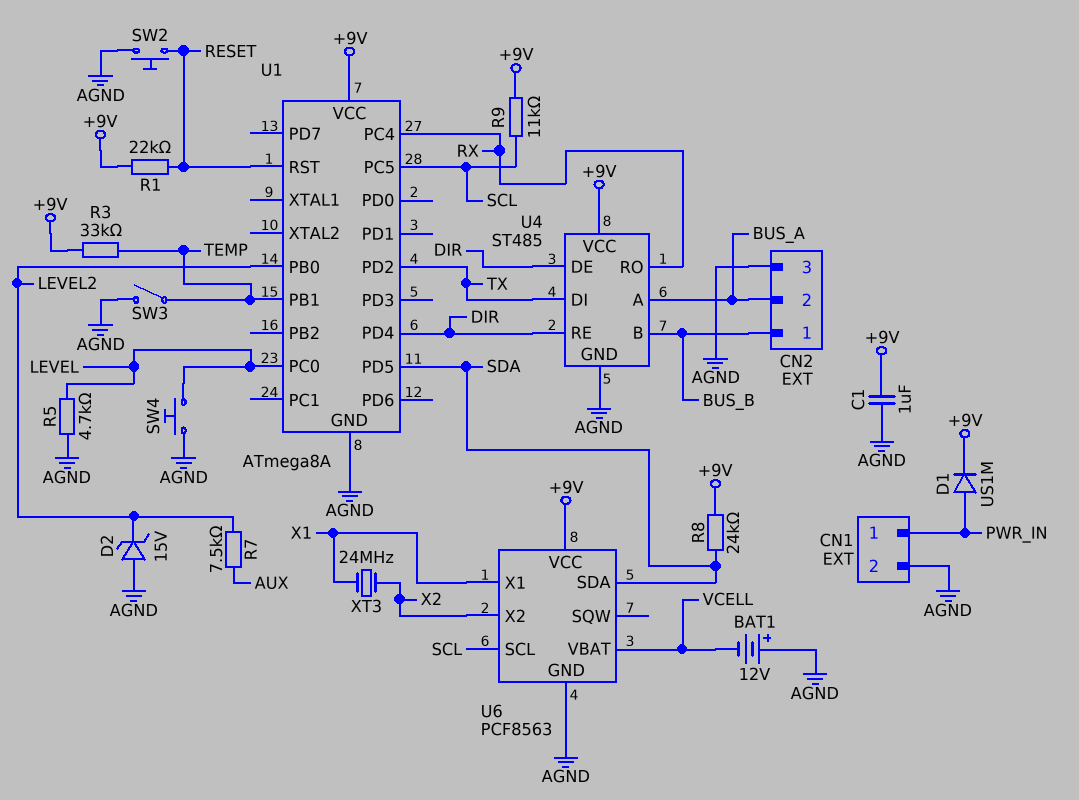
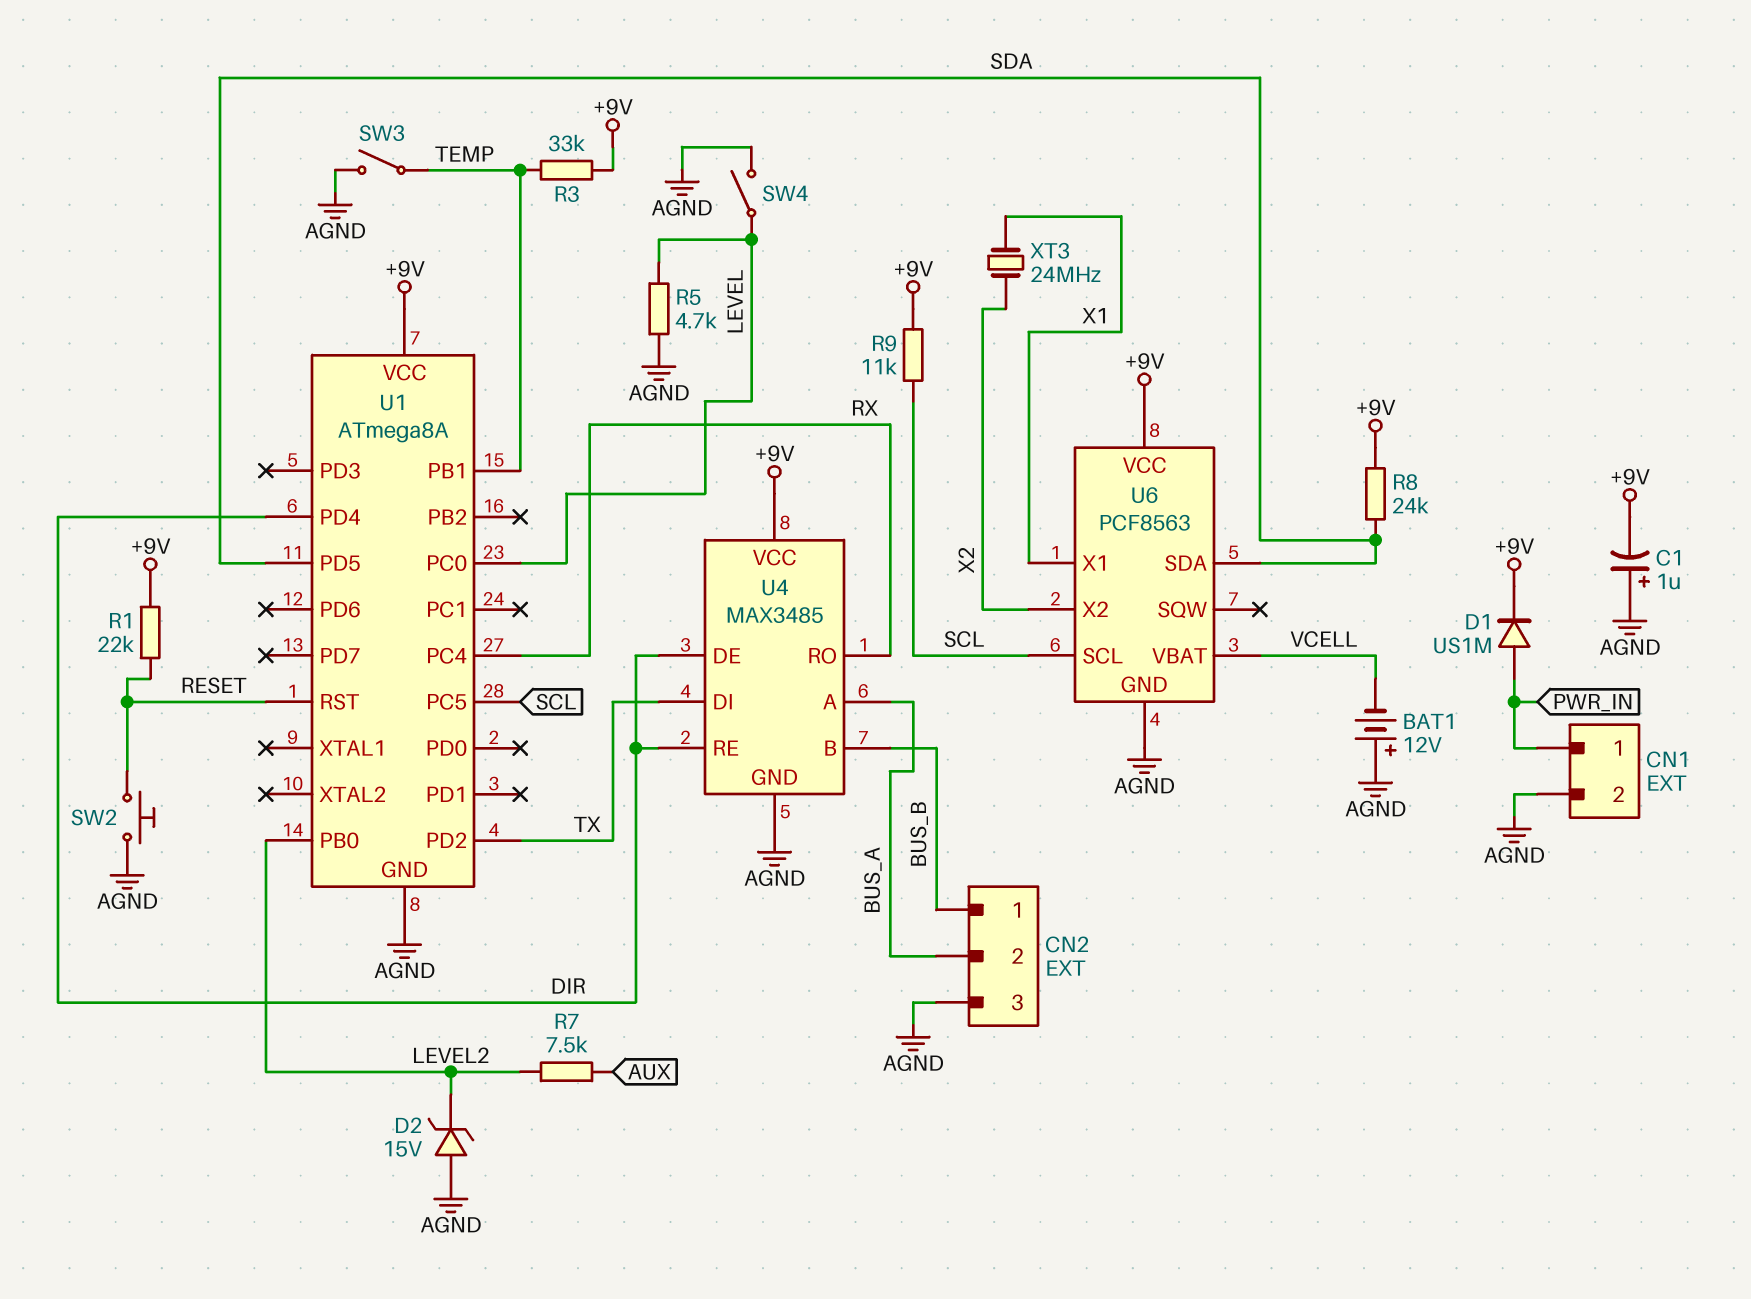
C1: 1uF (+9V, AGND) -> 1uF (plus AGND, minus +9V)
SW4: button (AGND, LEVEL) -> switch (AGND, LEVEL)
U4: ST485 -> MAX3485

